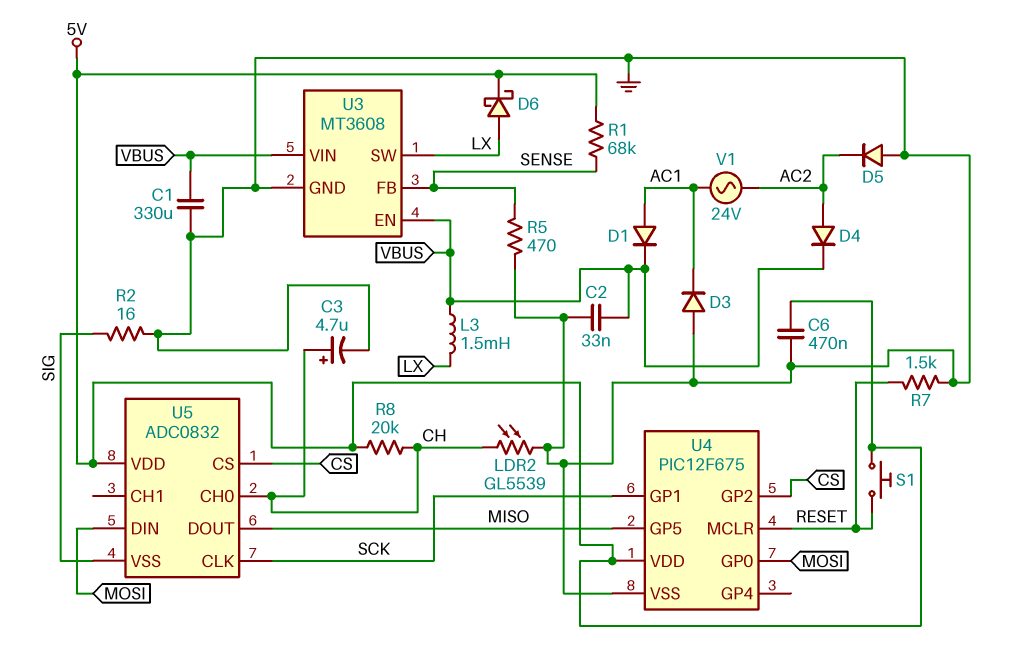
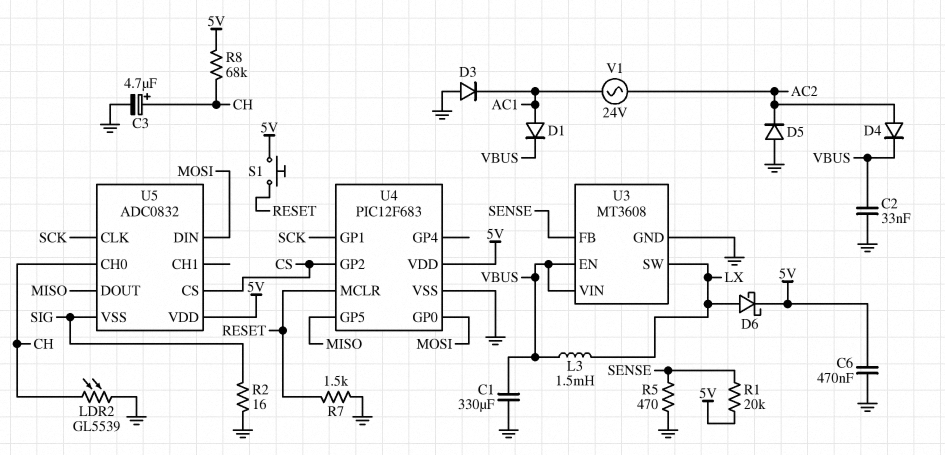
R1: 68k (5V, SENSE) -> 20k (5V, SENSE)
R8: 20k (5V, CH) -> 68k (5V, CH)
U4: PIC12F675 -> PIC12F683

